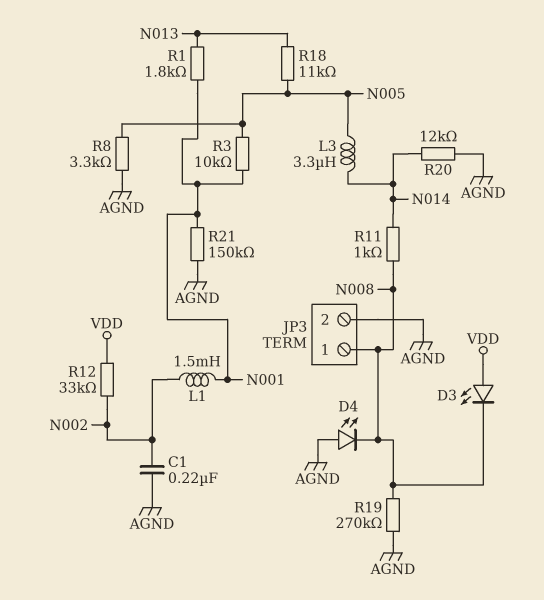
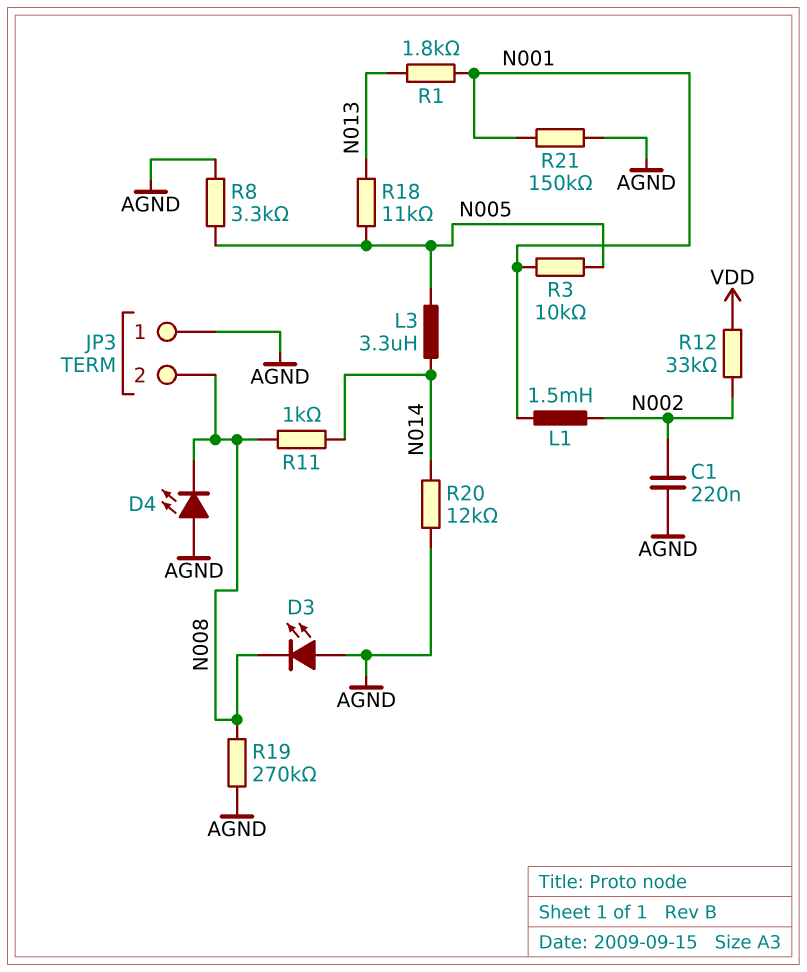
D3: LED (A VDD, K N008) -> LED (A AGND, K N008)
JP3 pin 1: N008 -> AGND
JP3 pin 2: AGND -> N008

